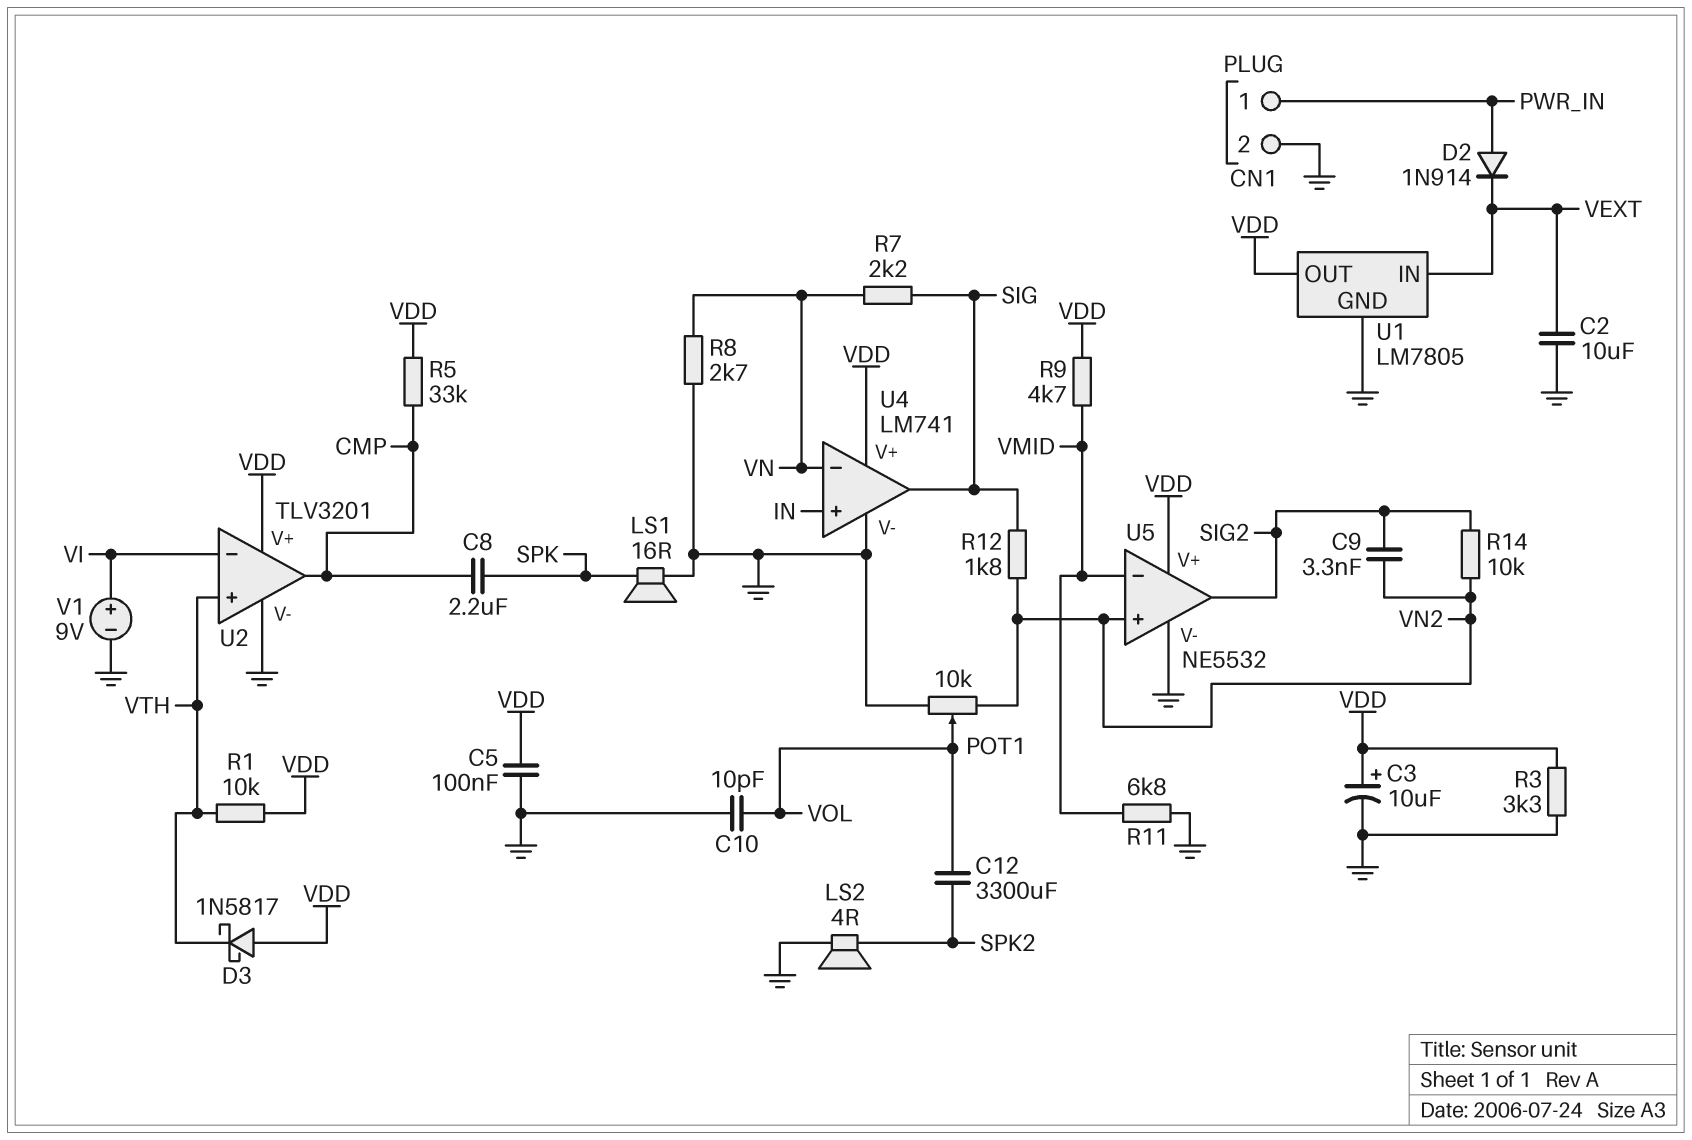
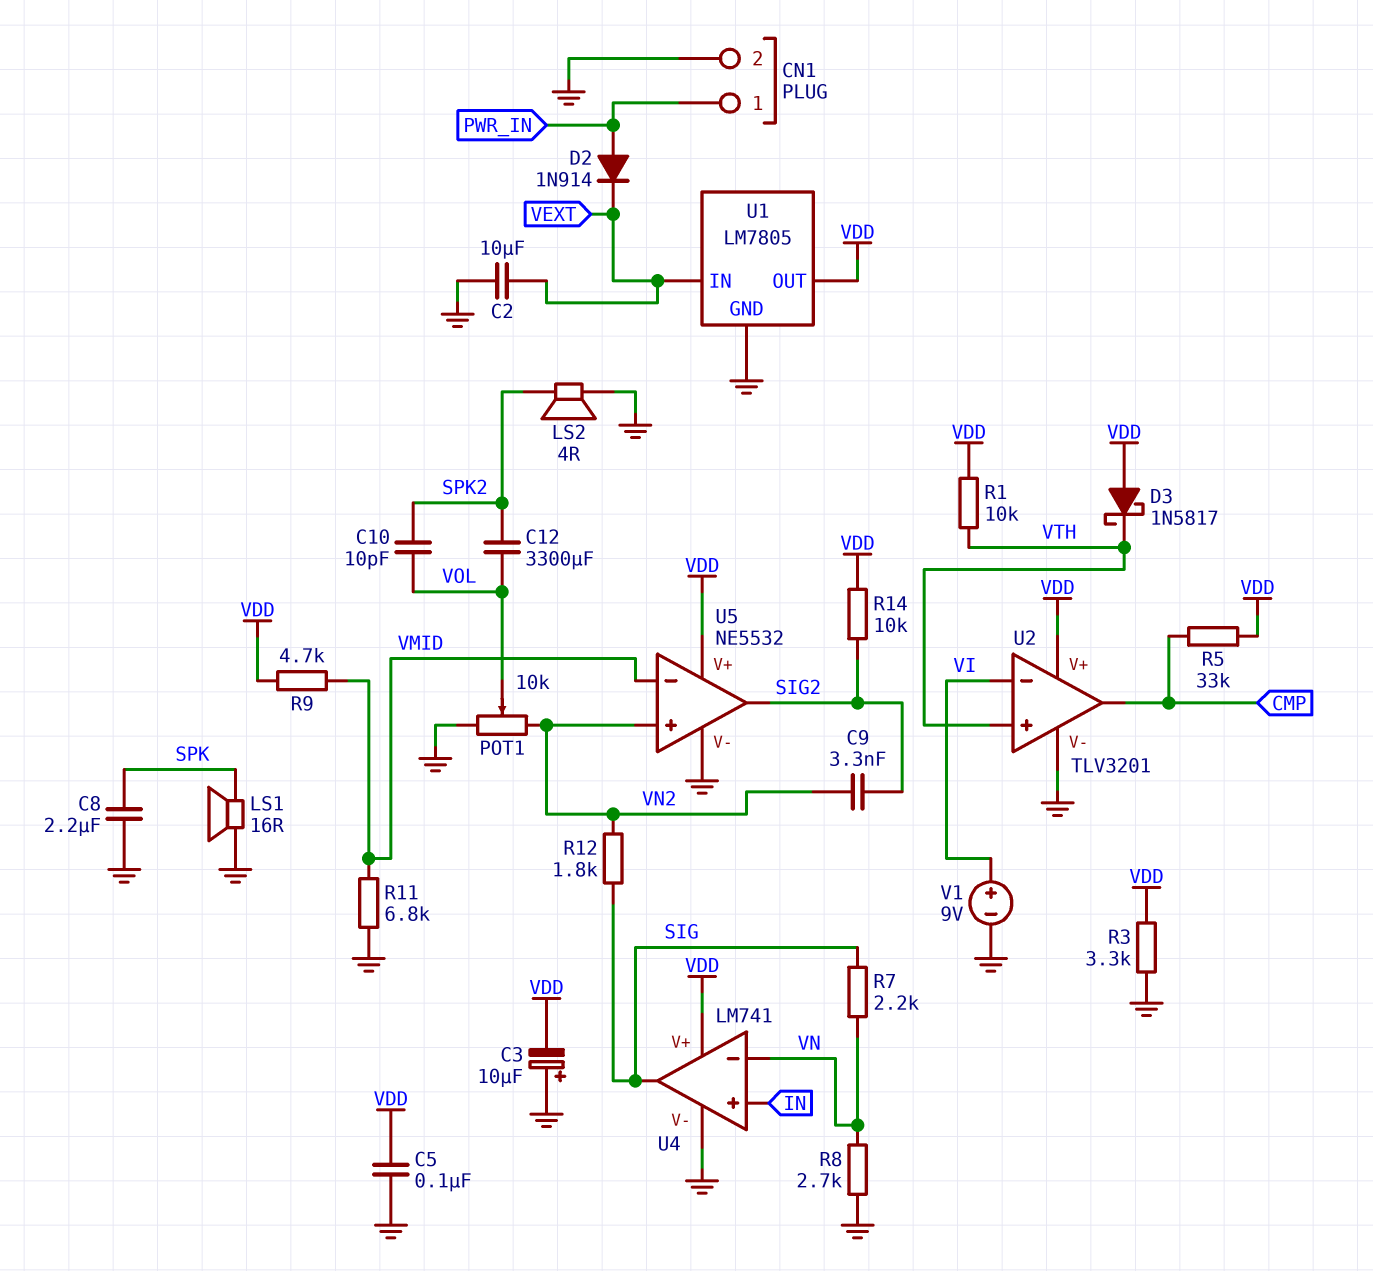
C3: 10uF (plus VDD, minus GND) -> 10uF (plus GND, minus VDD)
C8: 2.2uF (CMP, SPK) -> 2.2uF (GND, SPK)
C10: 10pF (GND, VOL) -> 10pF (SPK2, VOL)
R14: 10k (SIG2, VN2) -> 10k (SIG2, VDD)

